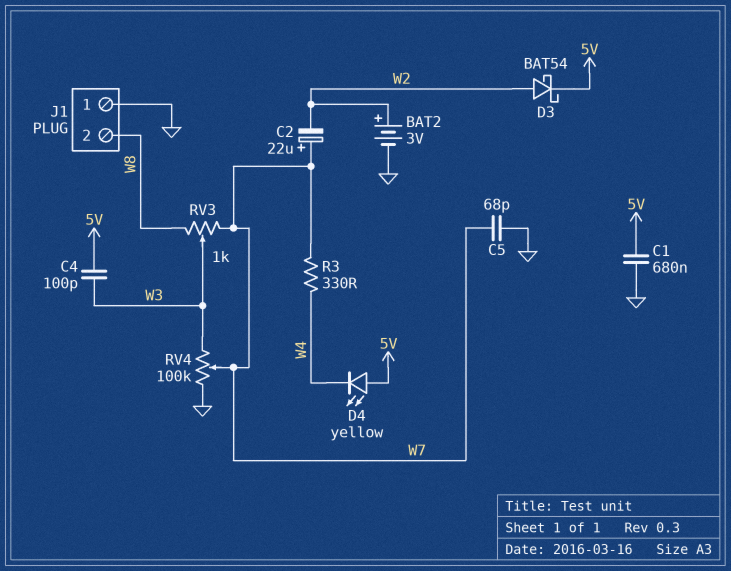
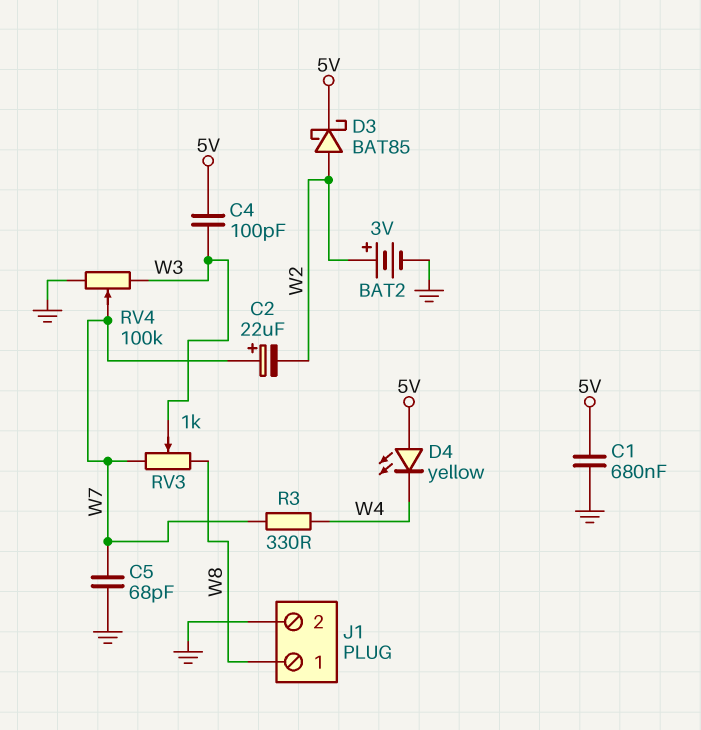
D3: schottky BAT54 (A W2, K 5V) -> schottky BAT85 (A W2, K 5V)
J1 pin 1: GND -> W8
J1 pin 2: W8 -> GND

